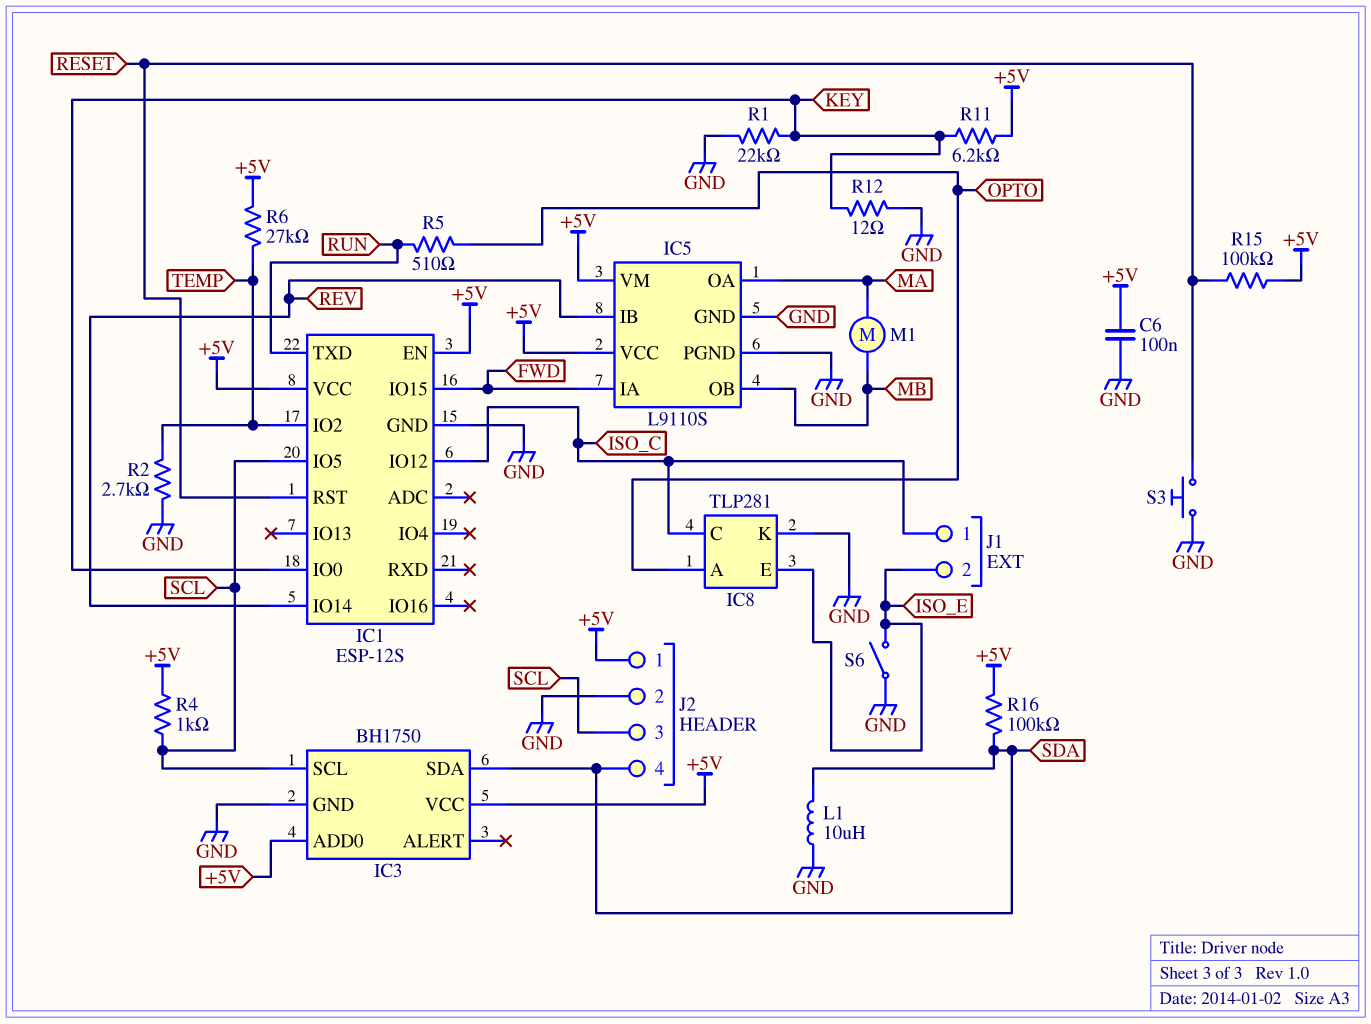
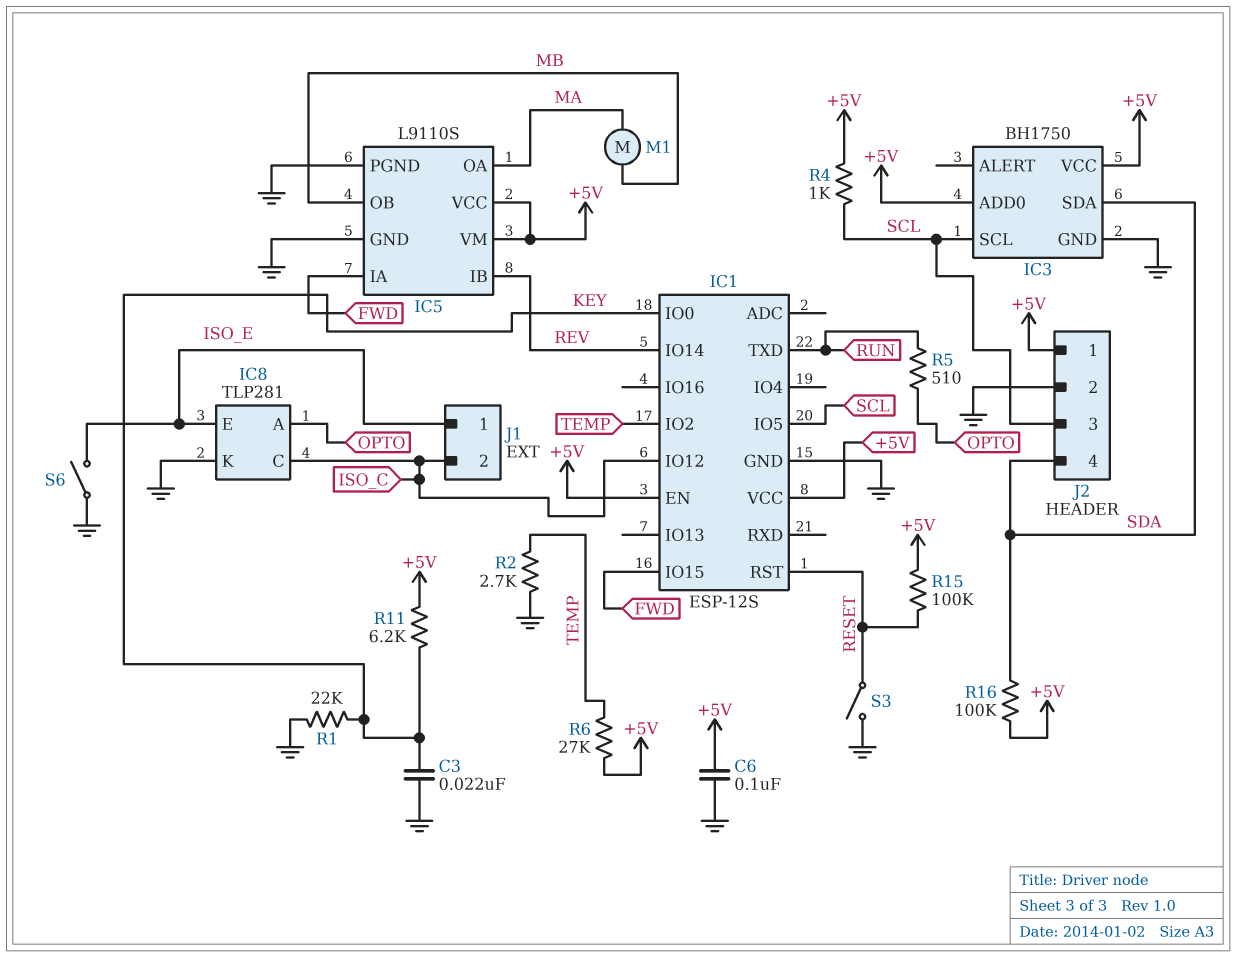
C3: none -> 22nF (GND, KEY)
J1 pin 1: ISO_C -> ISO_E
J1 pin 2: ISO_E -> ISO_C
L1: 10uH (GND, SDA) -> none
R12: 12 (GND, KEY) -> none
S3: button (GND, RESET) -> switch (GND, RESET)

